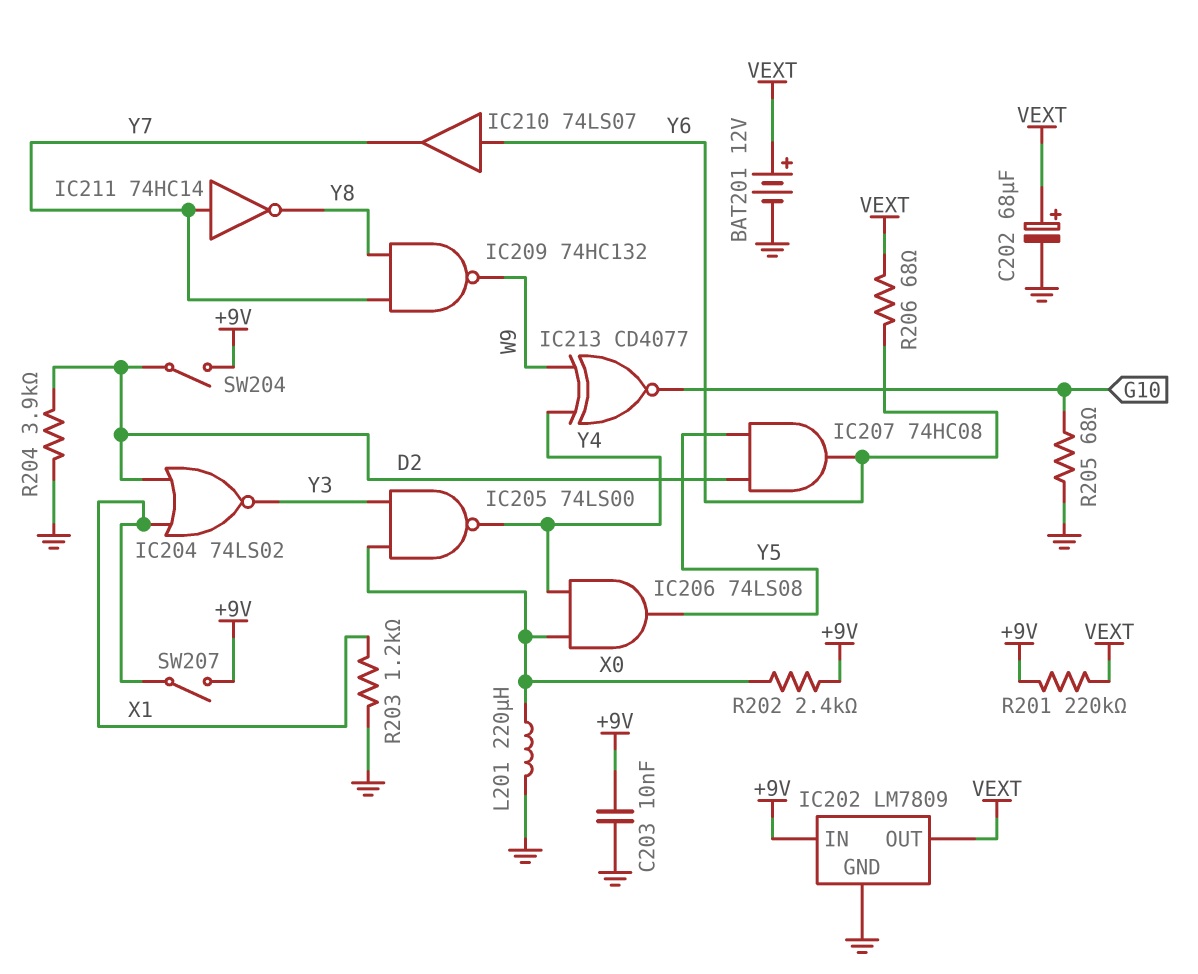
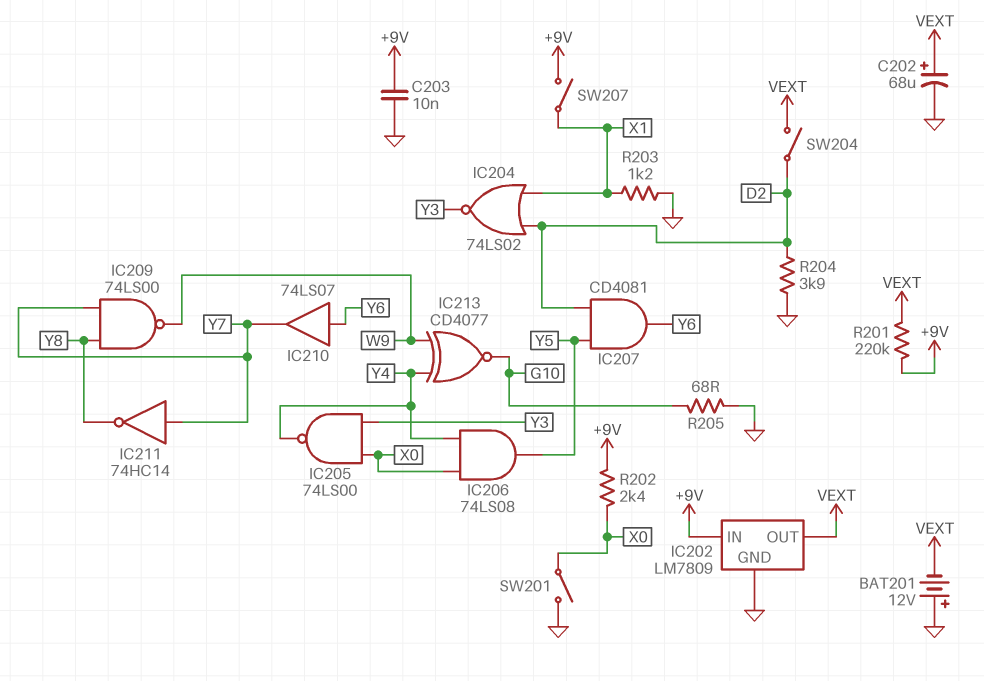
BAT201: 12V (plus VEXT, minus GND) -> 12V (plus GND, minus VEXT)
IC207: AND 74HC08 (in D2, in Y5, out Y6) -> AND CD4081 (in D2, in Y5, out Y6)
IC209: NAND 74HC132 (in Y7, in Y8, out W9) -> NAND 74LS00 (in Y7, in Y8, out W9)
L201: 220uH (GND, X0) -> none
R206: 68 (VEXT, Y6) -> none
SW201: none -> switch (GND, X0)
SW204: switch (+9V, D2) -> switch (D2, VEXT)

